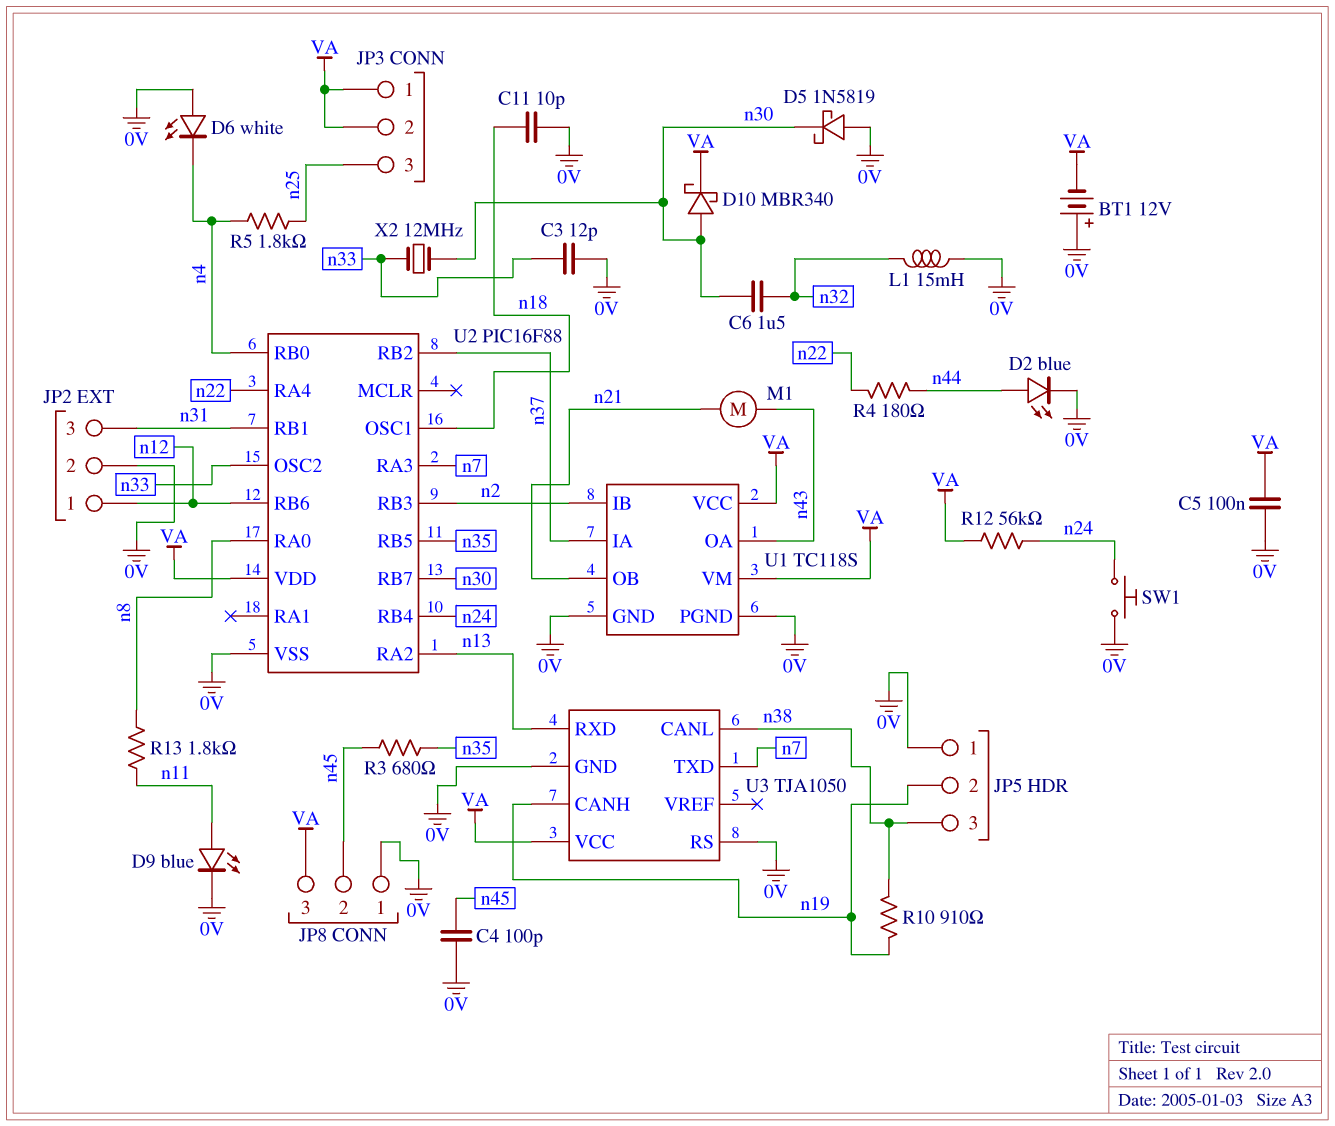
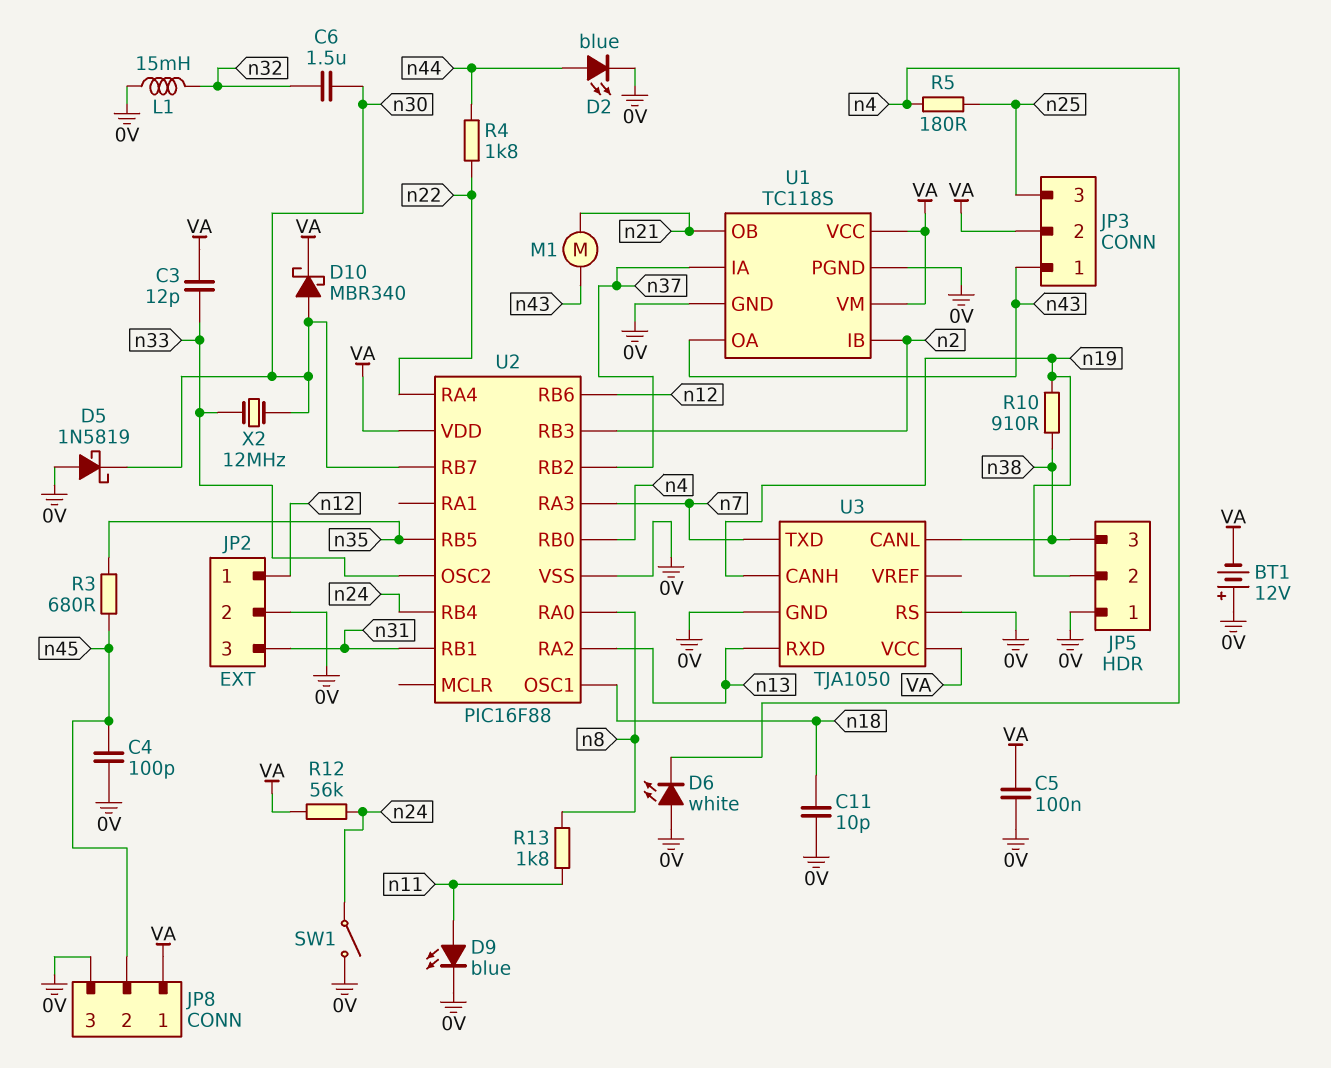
C3: 12pF (0V, n33) -> 12pF (VA, n33)
JP3 pin 1: VA -> n43
JP8 pin 1: 0V -> VA
JP8 pin 3: VA -> 0V
R4: 180 (n22, n44) -> 1.8k (n22, n44)
R5: 1.8k (n4, n25) -> 180 (n4, n25)
SW1: button (0V, n24) -> switch (0V, n24)

